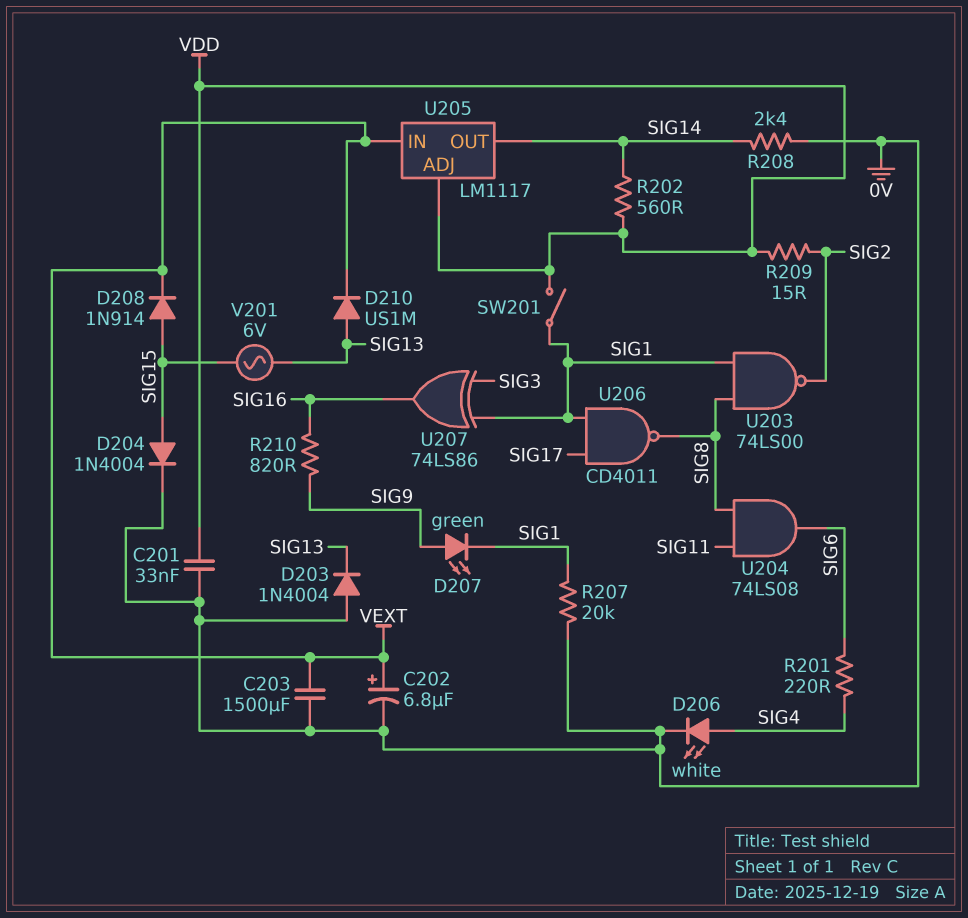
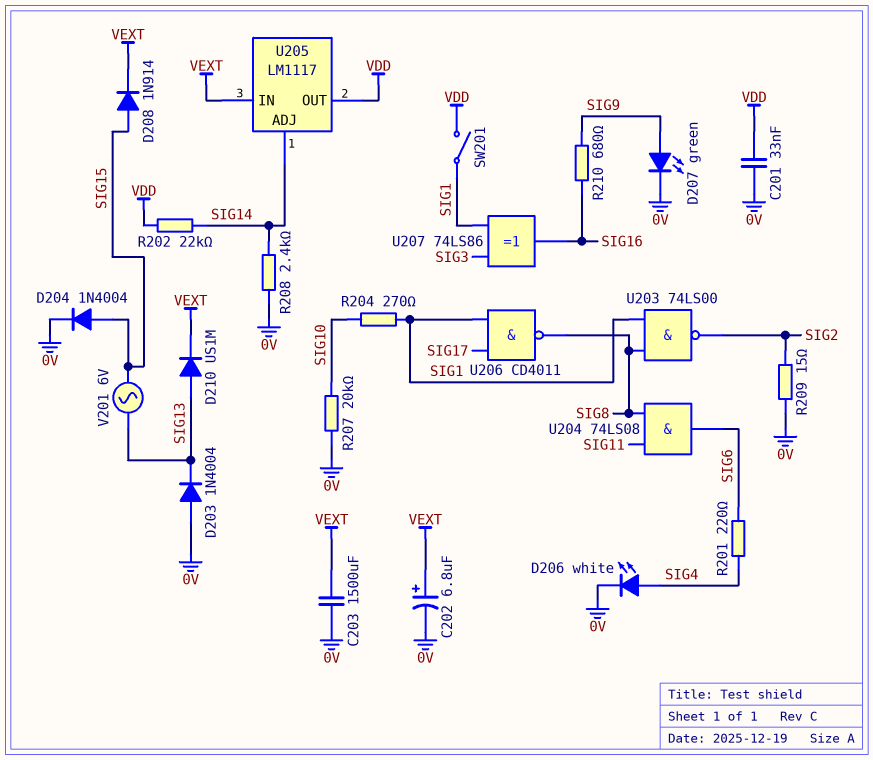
D207: LED green (A SIG9, K SIG1) -> LED green (A SIG9, K 0V)
R202: 560 (SIG14, VDD) -> 22k (SIG14, VDD)
R204: none -> 270 (SIG1, SIG10)
R207: 20k (0V, SIG1) -> 20k (0V, SIG10)
R209: 15 (SIG2, VDD) -> 15 (0V, SIG2)
R210: 820 (SIG9, SIG16) -> 680 (SIG9, SIG16)
U205 pin ADJ: VDD -> SIG14
U205 pin OUT: SIG14 -> VDD

